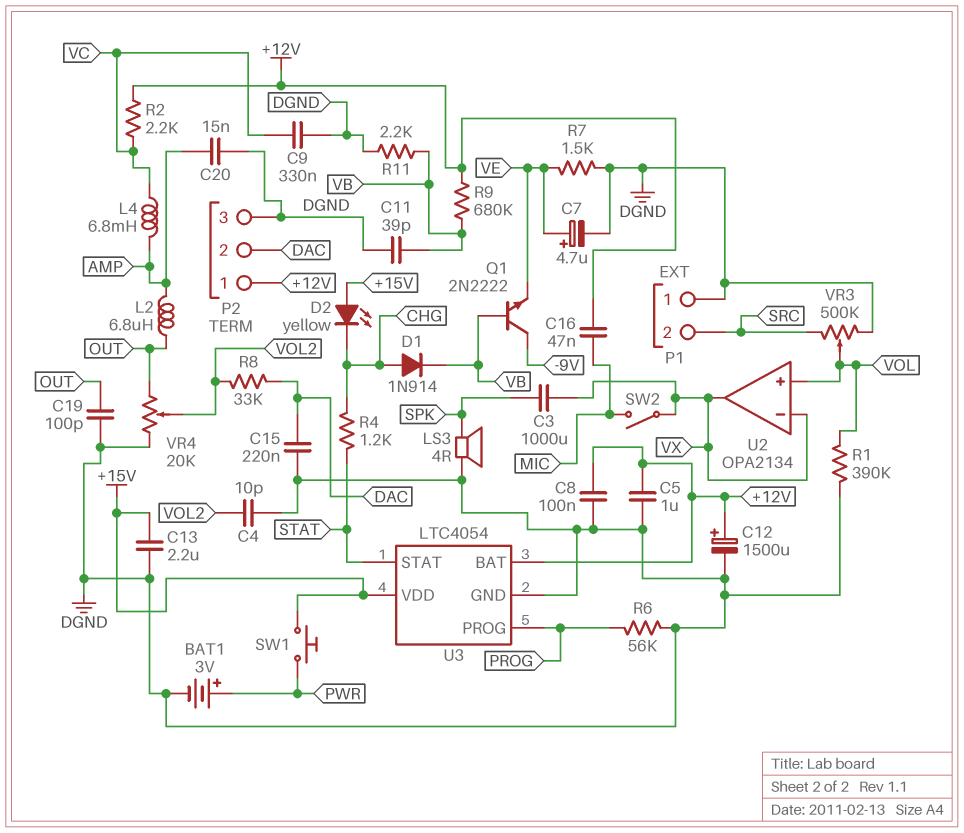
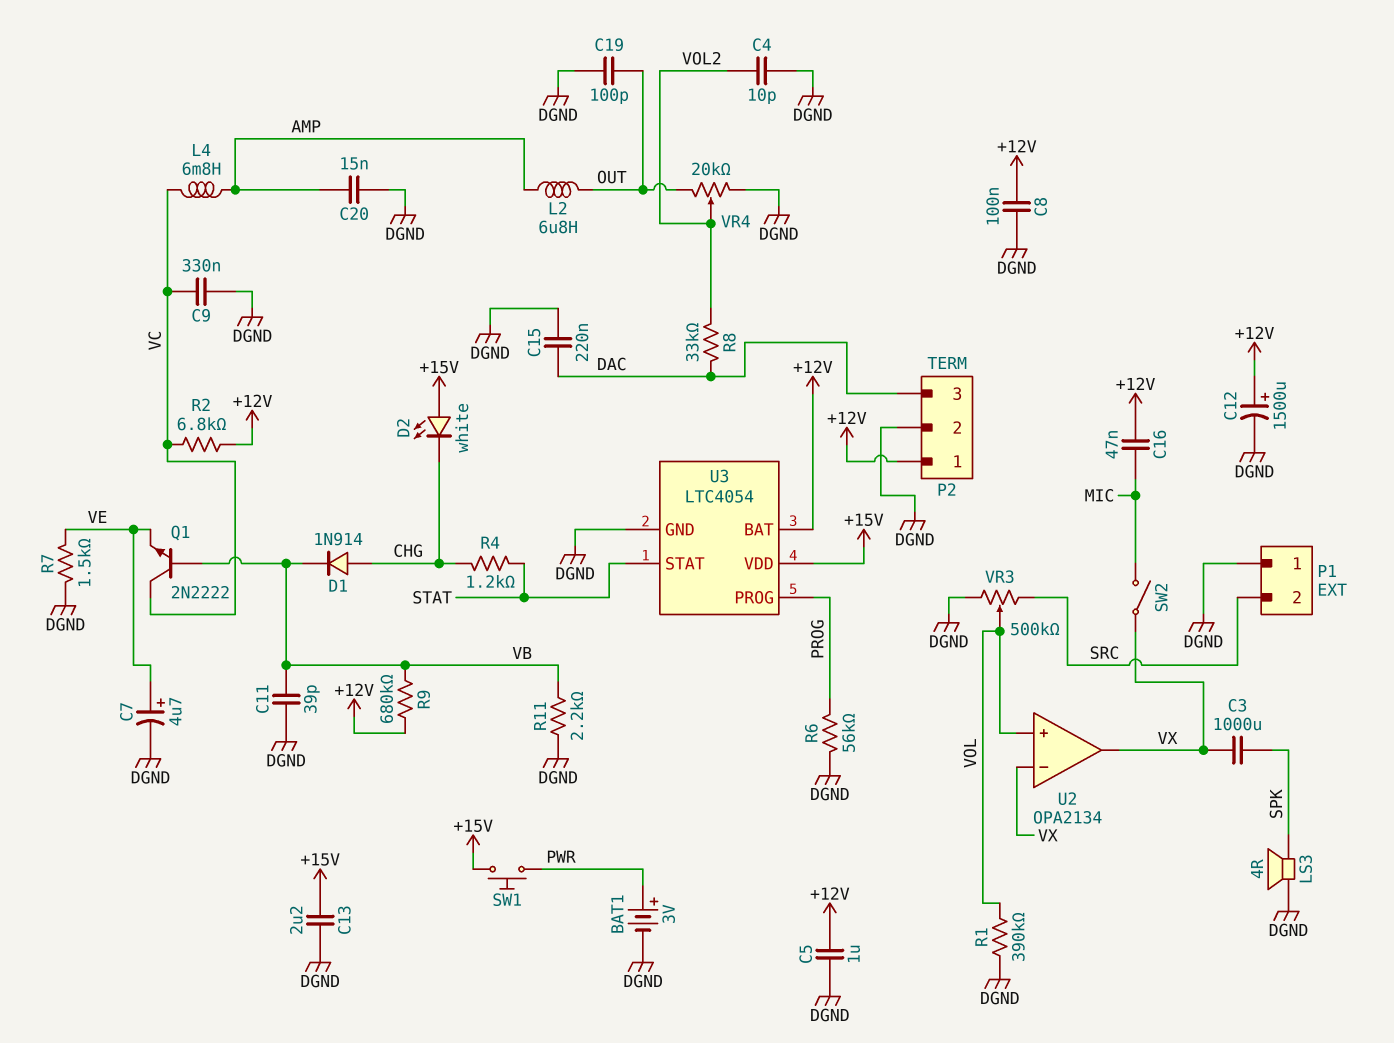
D2: LED yellow (A +15V, K CHG) -> LED white (A +15V, K CHG)
P2 pin 2: DAC -> DGND
P2 pin 3: DGND -> DAC
Q1: NPN 2N2222 (B VB, C -9V, E VE) -> NPN 2N2222 (B VB, C VC, E VE)
R2: 2.2k (+12V, VC) -> 6.8k (+12V, VC)

